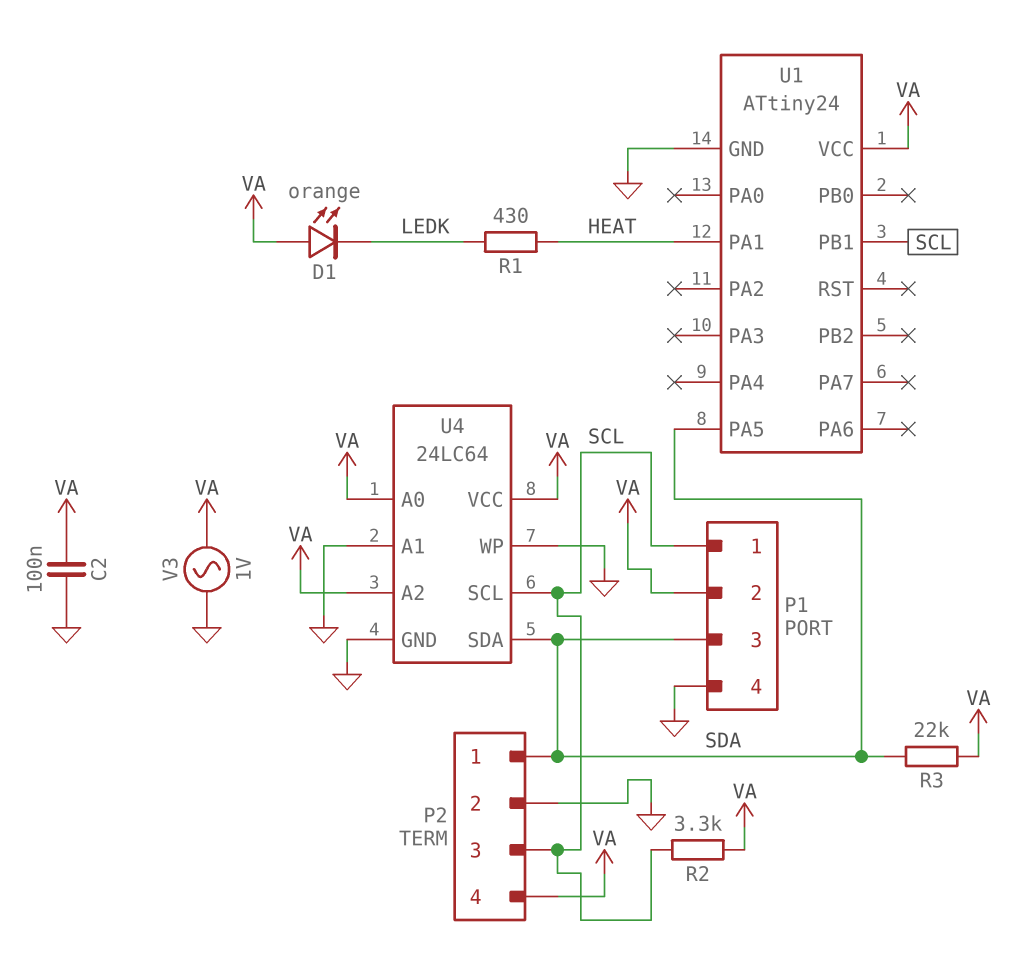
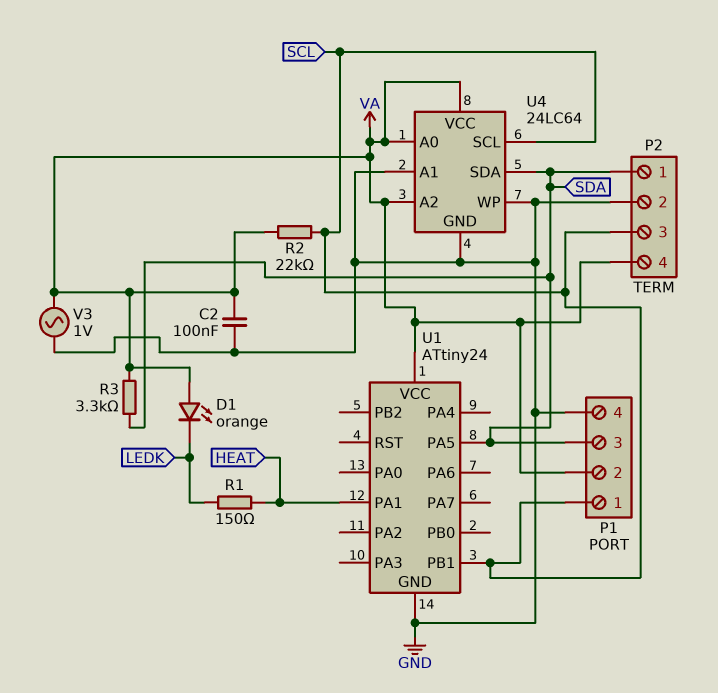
R1: 430 (HEAT, LEDK) -> 150 (HEAT, LEDK)
R2: 3.3k (SCL, VA) -> 22k (SCL, VA)
R3: 22k (SDA, VA) -> 3.3k (SDA, VA)

